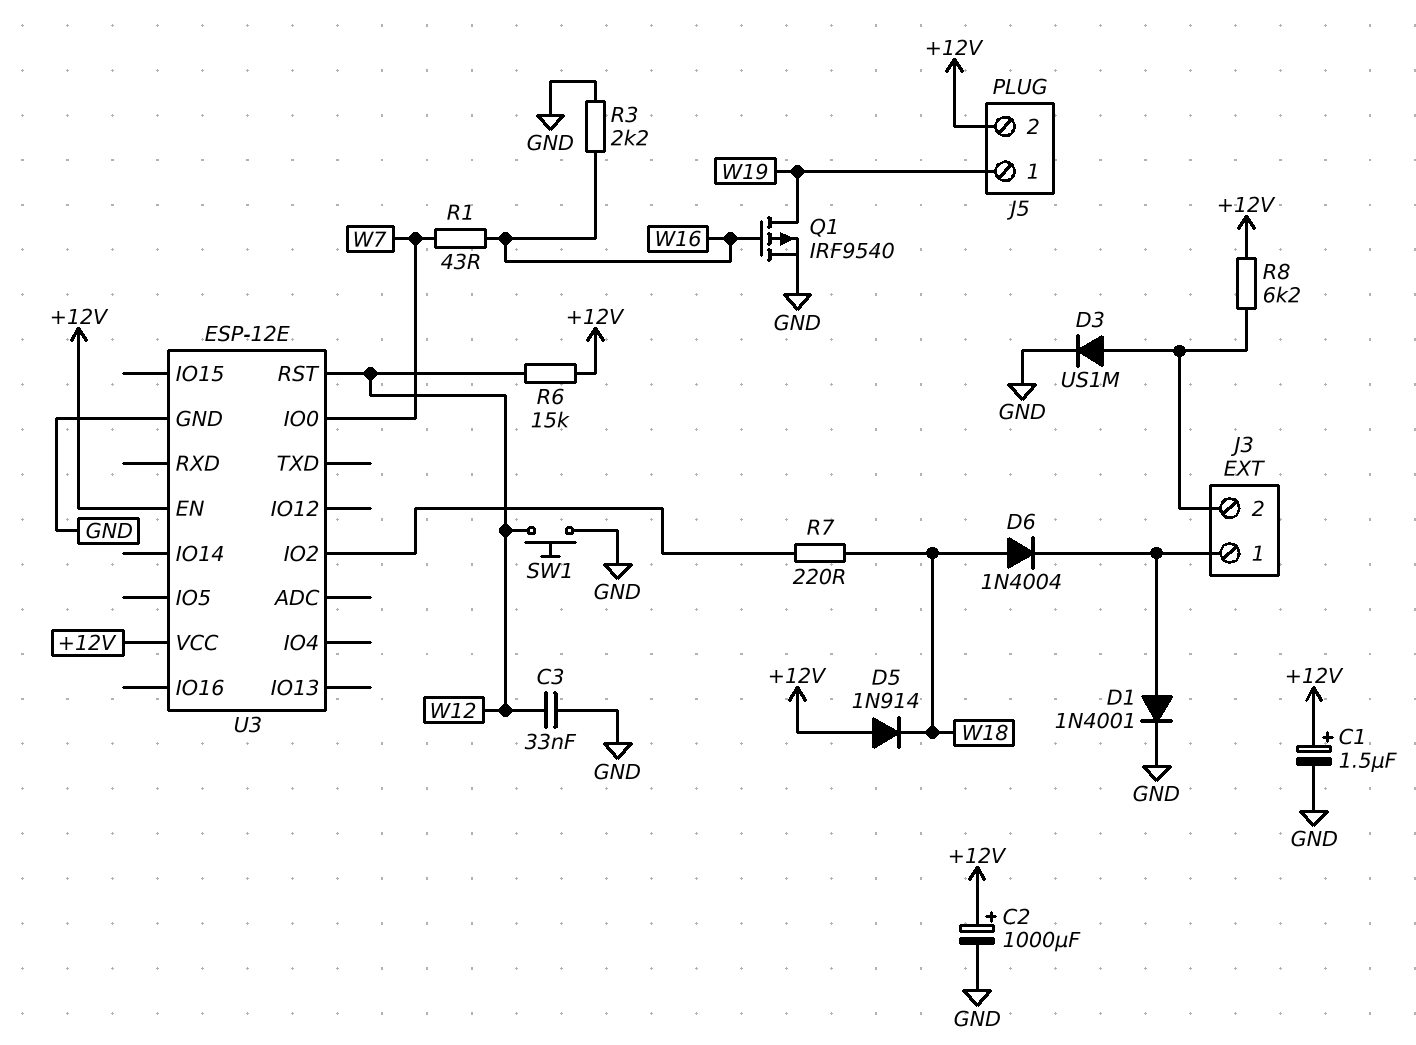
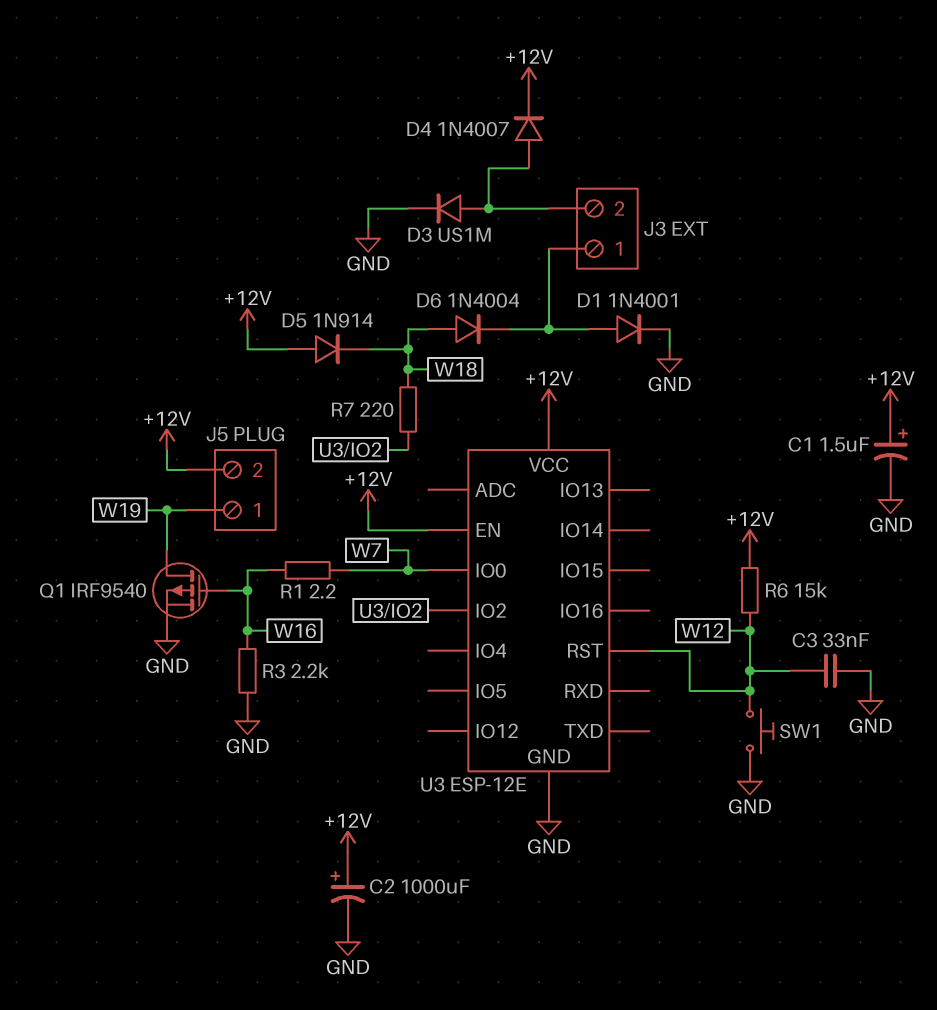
D4: none -> diode 1N4007 (A J3/2, K +12V)
R1: 43 (W7, W16) -> 2.2 (W7, W16)
R8: 6.2k (+12V, J3/2) -> none

